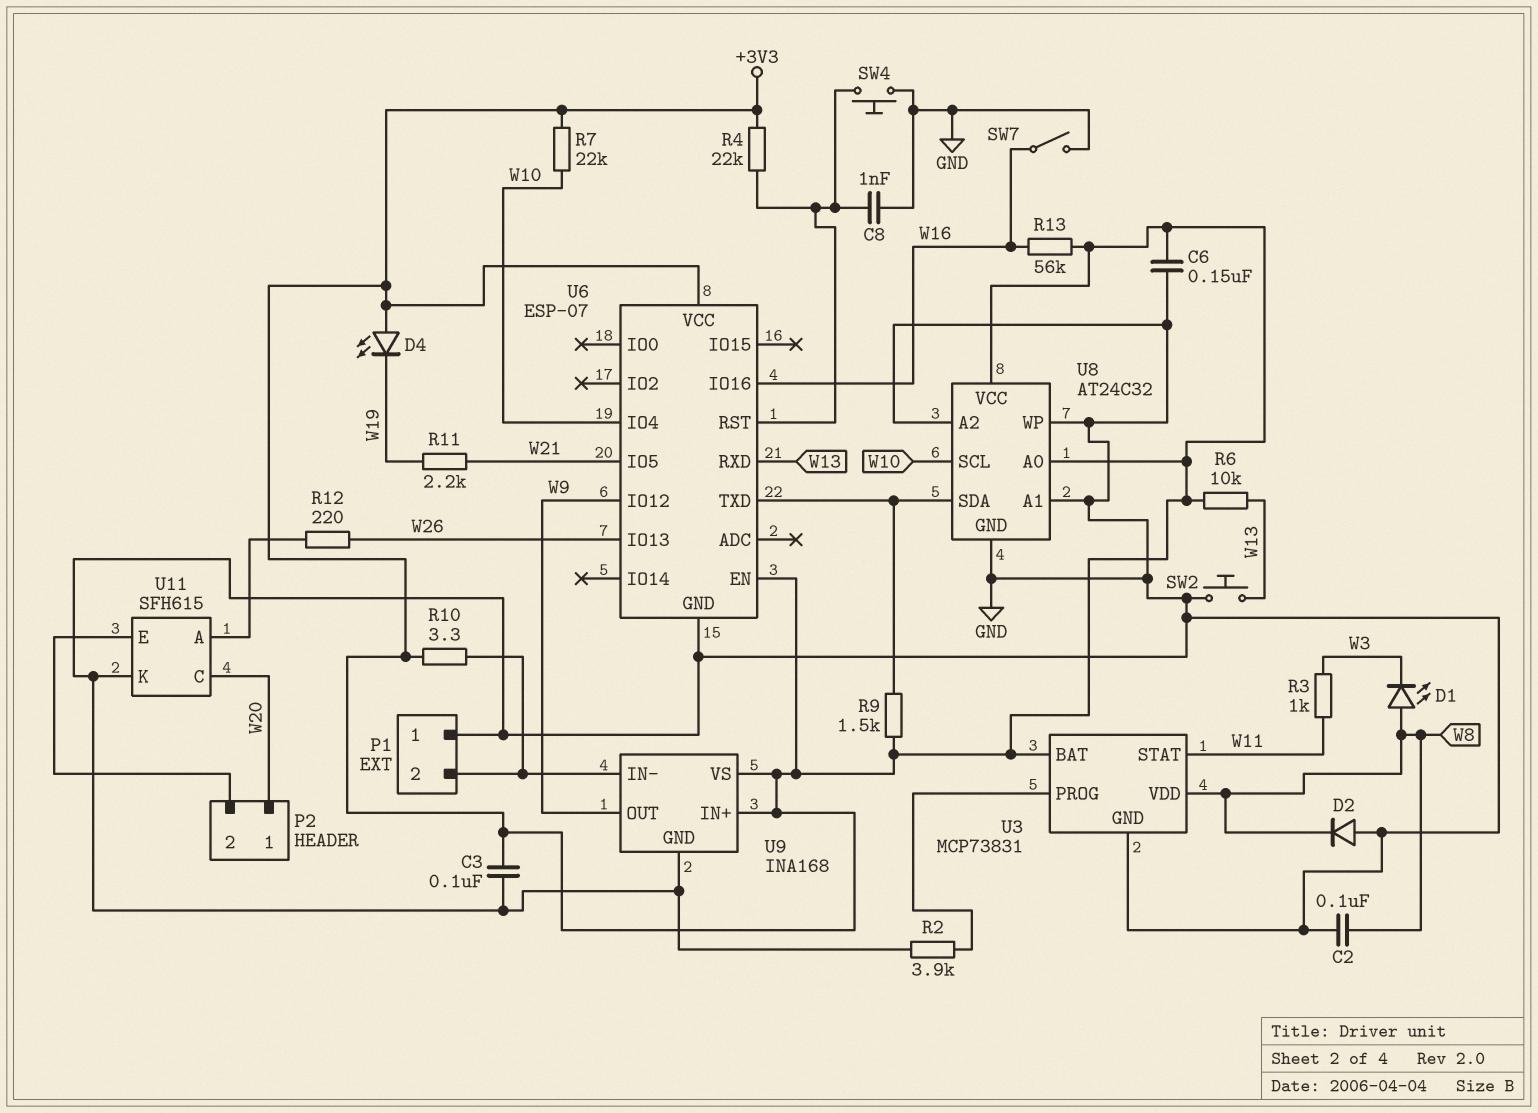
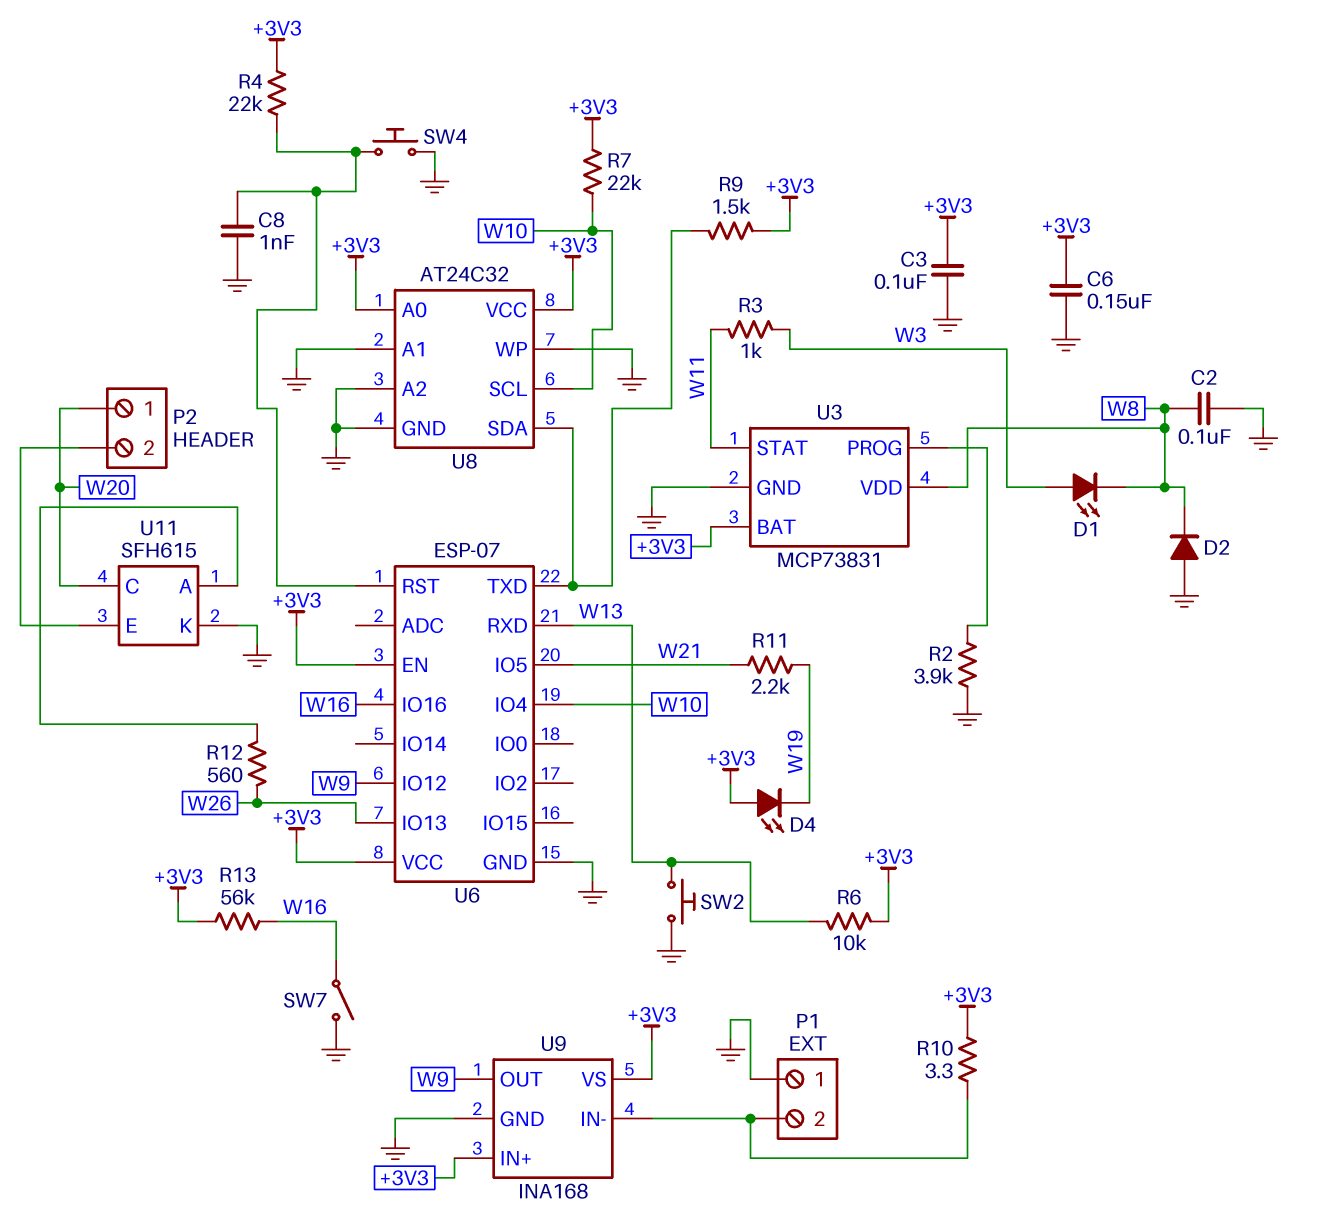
D1: LED (A W8, K W3) -> LED (A W3, K W8)
R12: 220 (U11/A, W26) -> 560 (U11/A, W26)

